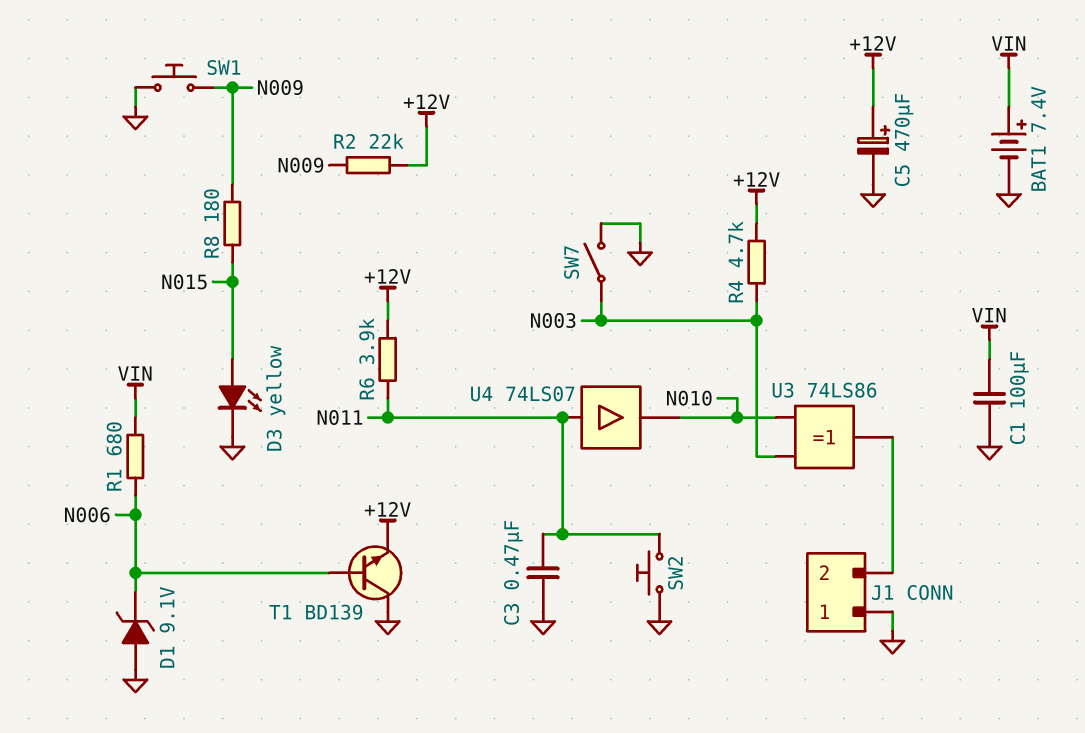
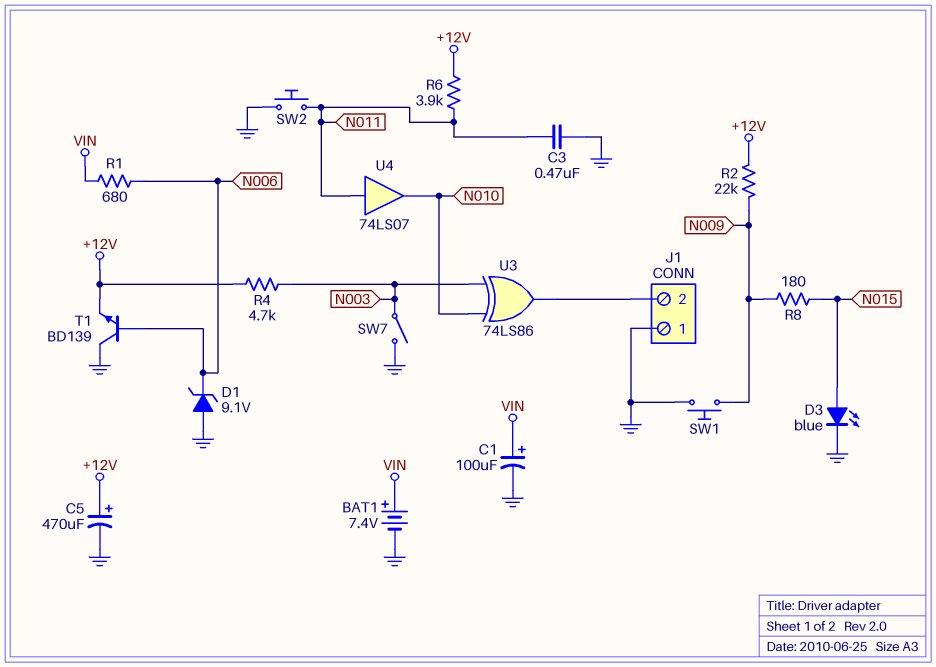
C1: 100uF (GND, VIN) -> 100uF (plus VIN, minus GND)
D3: LED yellow (A N015, K GND) -> LED blue (A N015, K GND)

